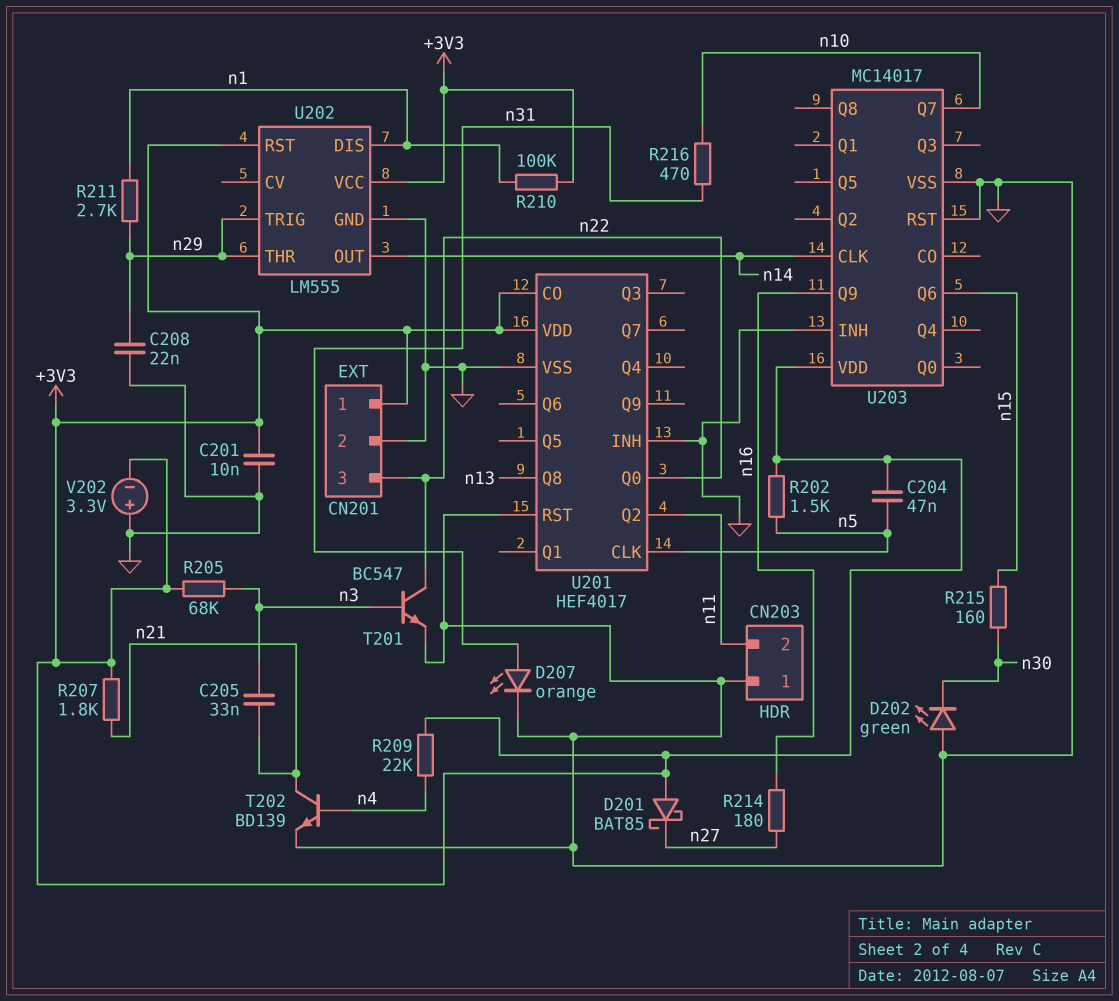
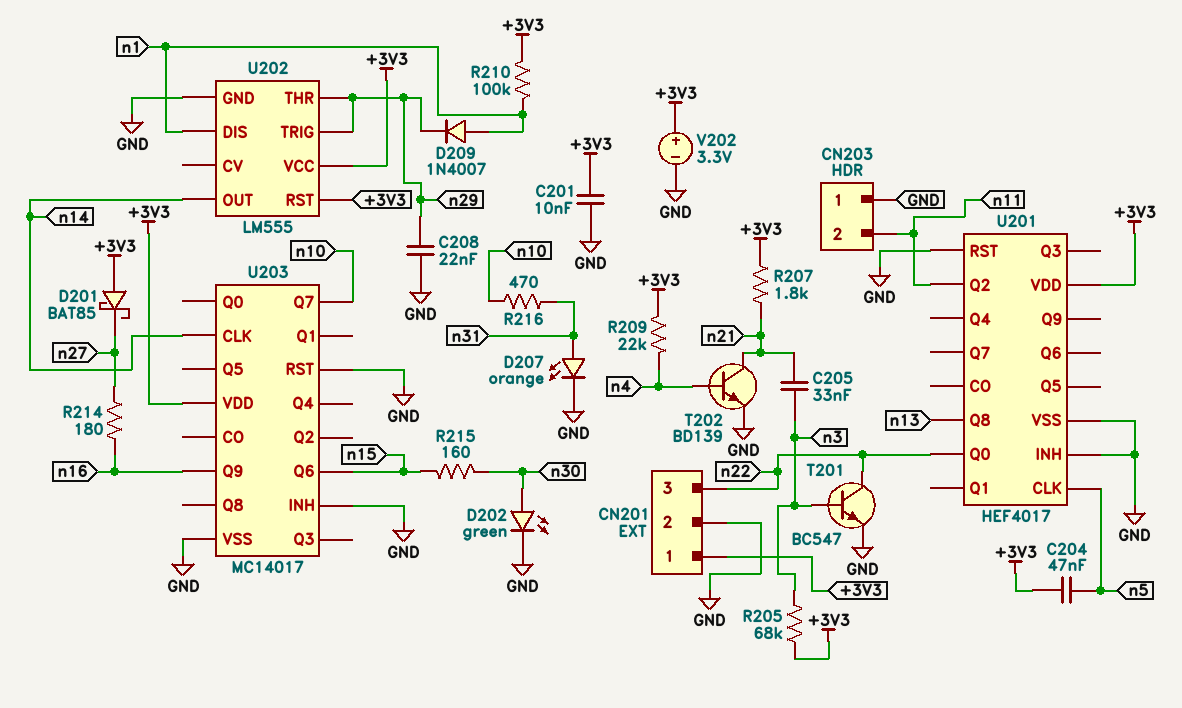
D202: LED green (A GND, K n30) -> LED green (A n30, K GND)
D209: none -> diode 1N4007 (A n1, K n29)
R202: 1.5k (+3V3, n5) -> none
R211: 2.7k (n1, n29) -> none
U201 pin CO: +3V3 -> none
V202: 3.3V (plus GND, minus +3V3) -> 3.3V (plus +3V3, minus GND)

